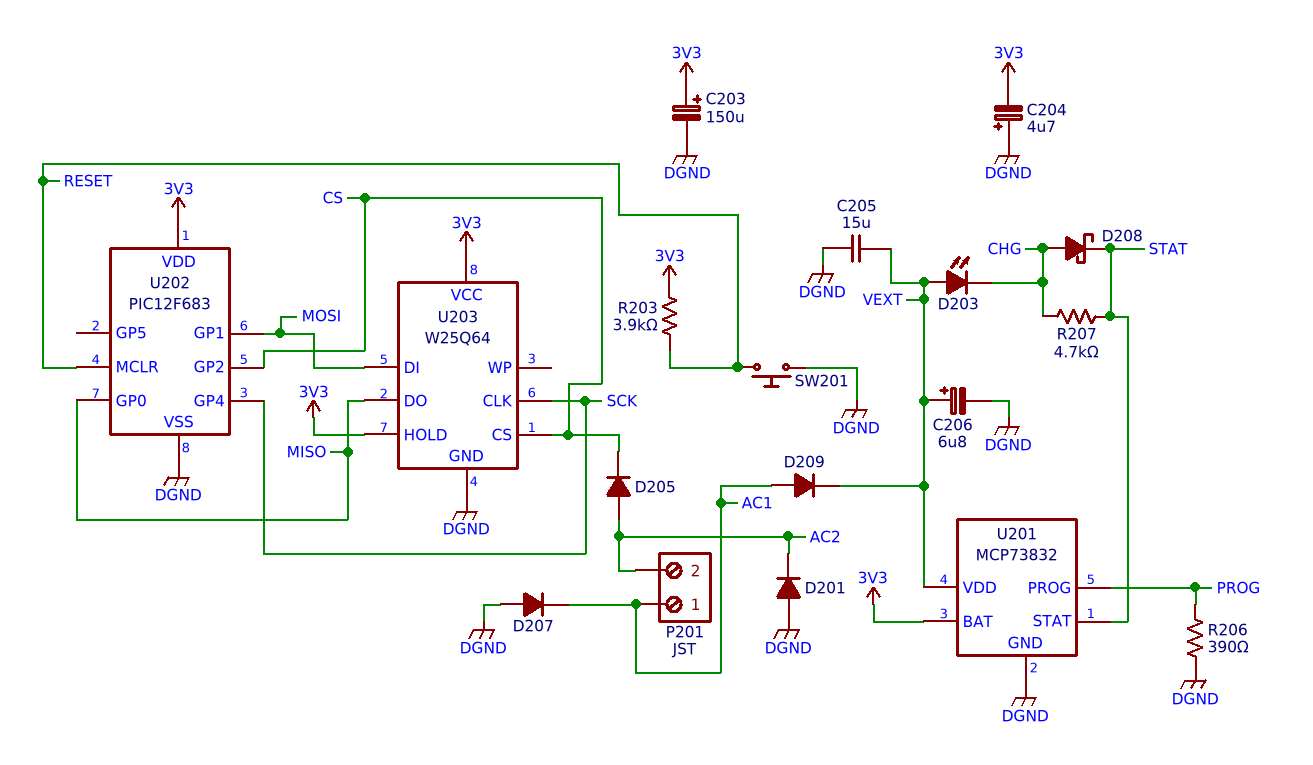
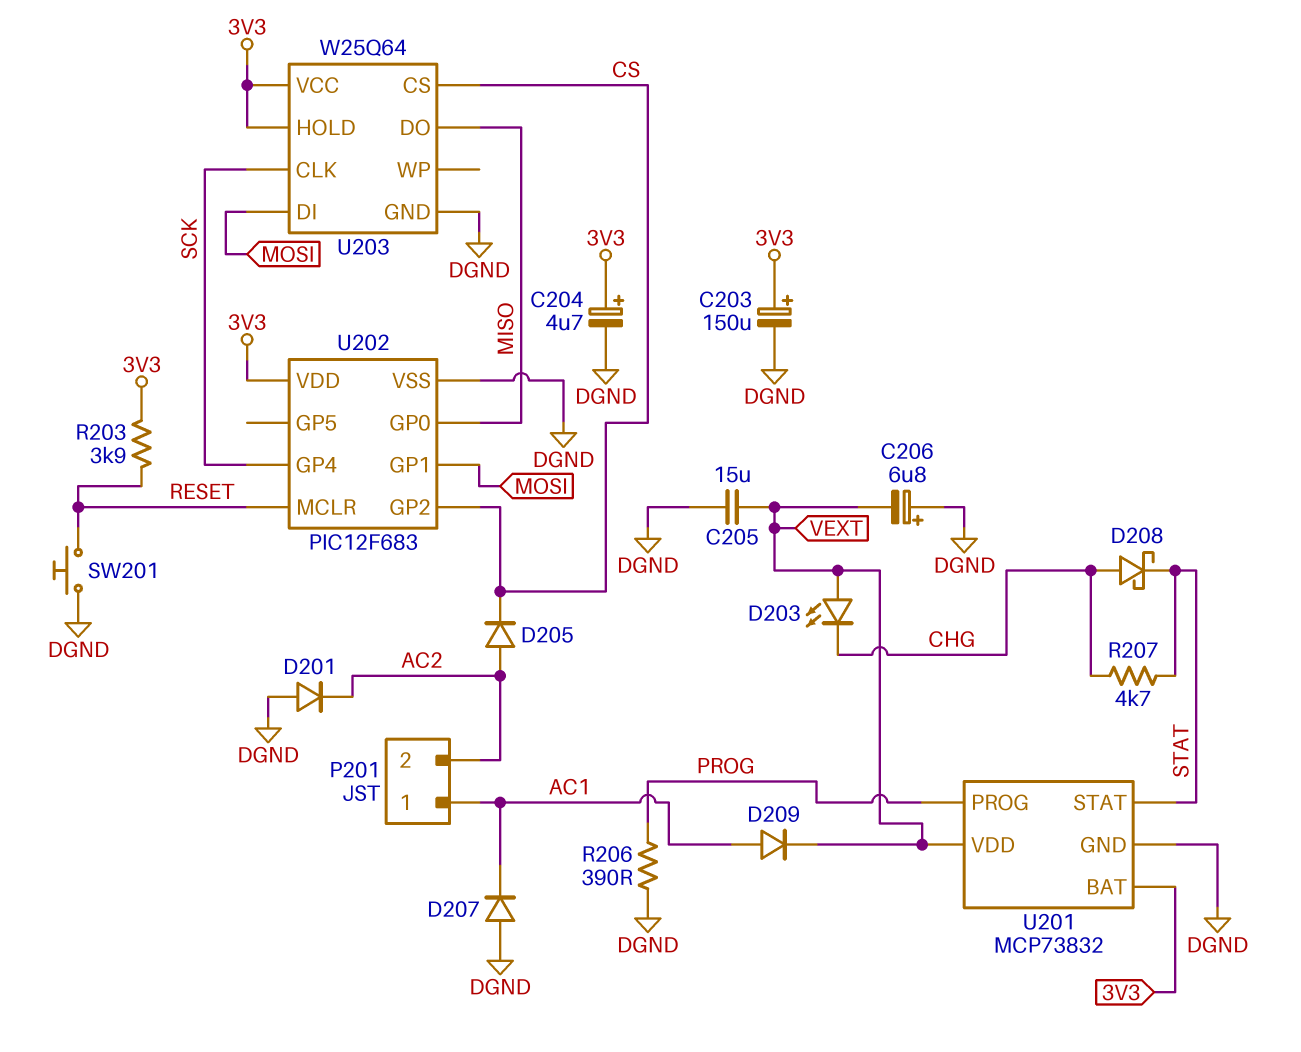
C204: 4.7uF (plus DGND, minus 3V3) -> 4.7uF (plus 3V3, minus DGND)
C206: 6.8uF (plus VEXT, minus DGND) -> 6.8uF (plus DGND, minus VEXT)

